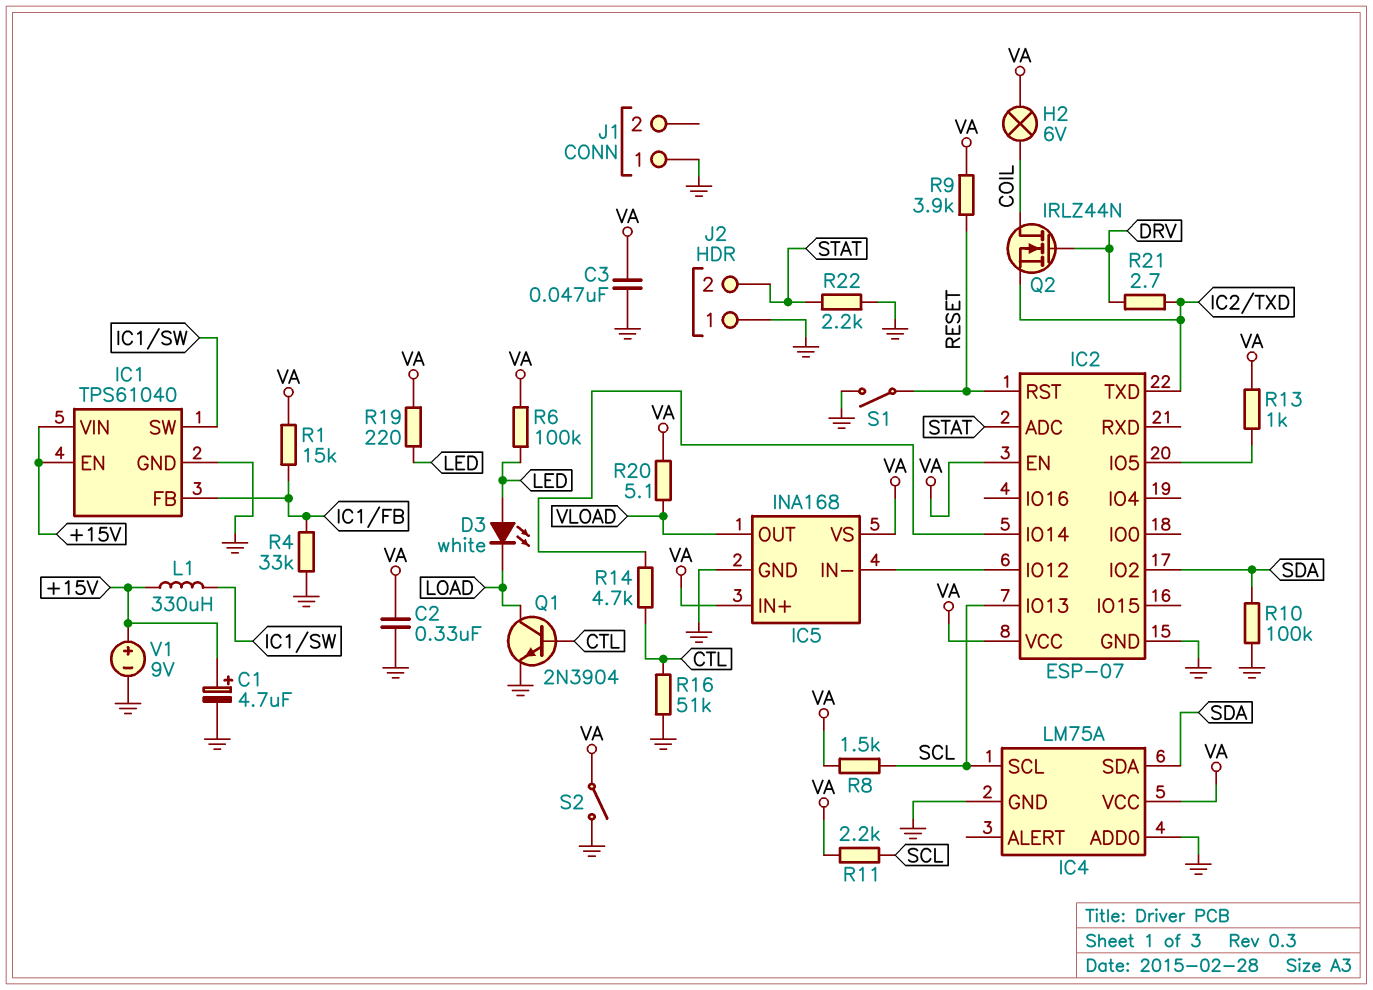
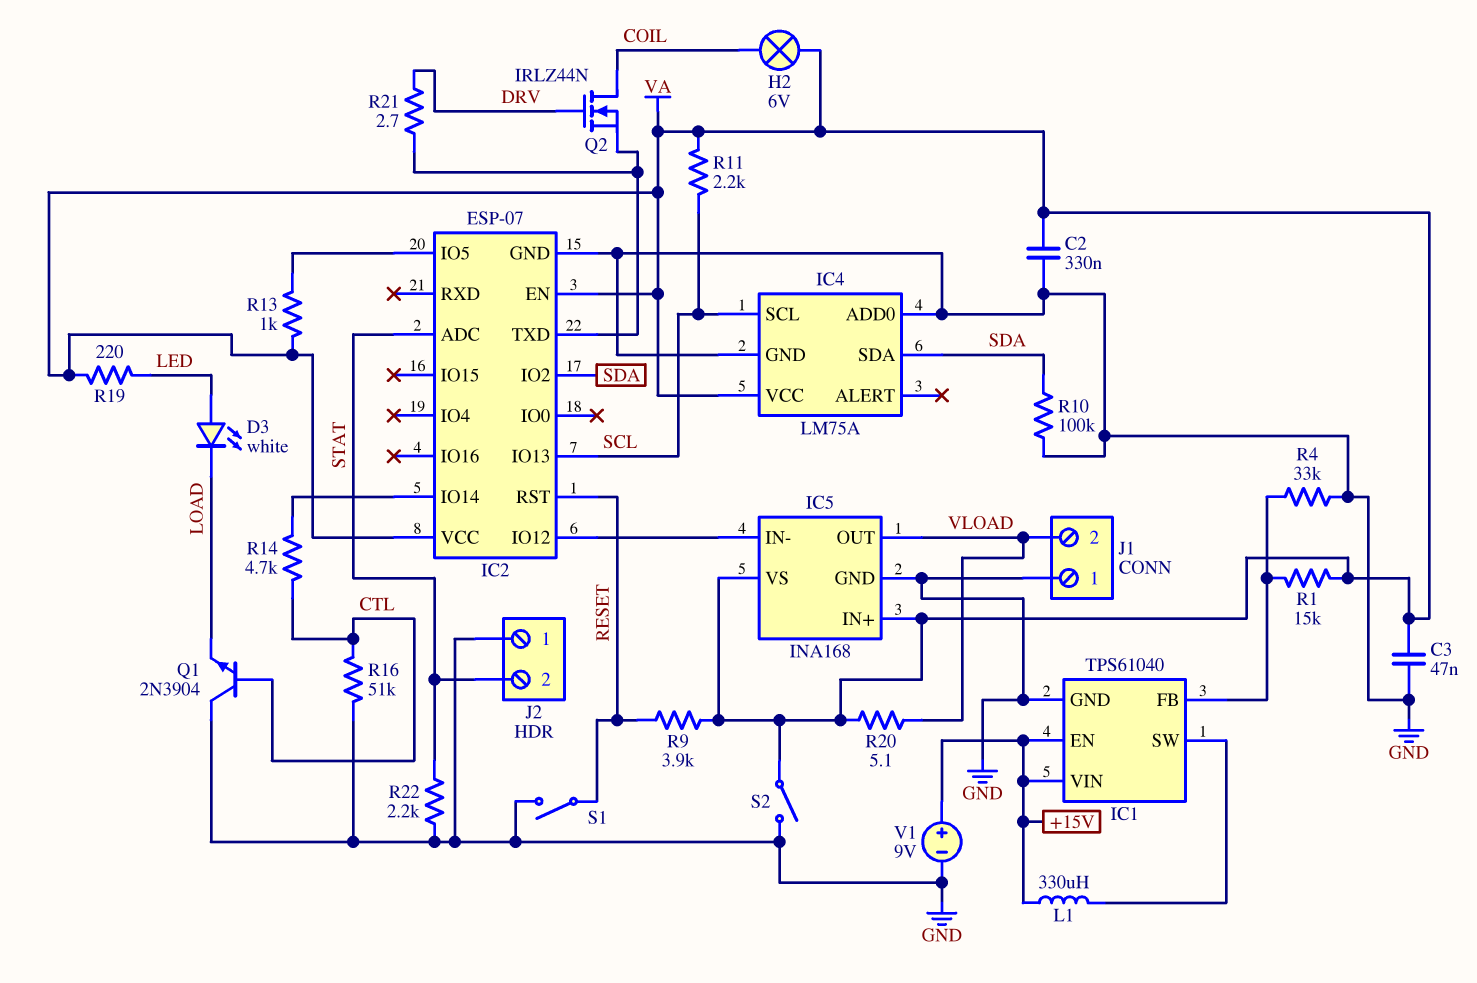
C1: 4.7uF (plus +15V, minus GND) -> none
J1 pin 2: none -> VLOAD
Q1: NPN 2N3904 (B CTL, C LOAD, E GND) -> NPN 2N3904 (B CTL, C GND, E LOAD)
R6: 100k (LED, VA) -> none
R8: 1.5k (SCL, VA) -> none

